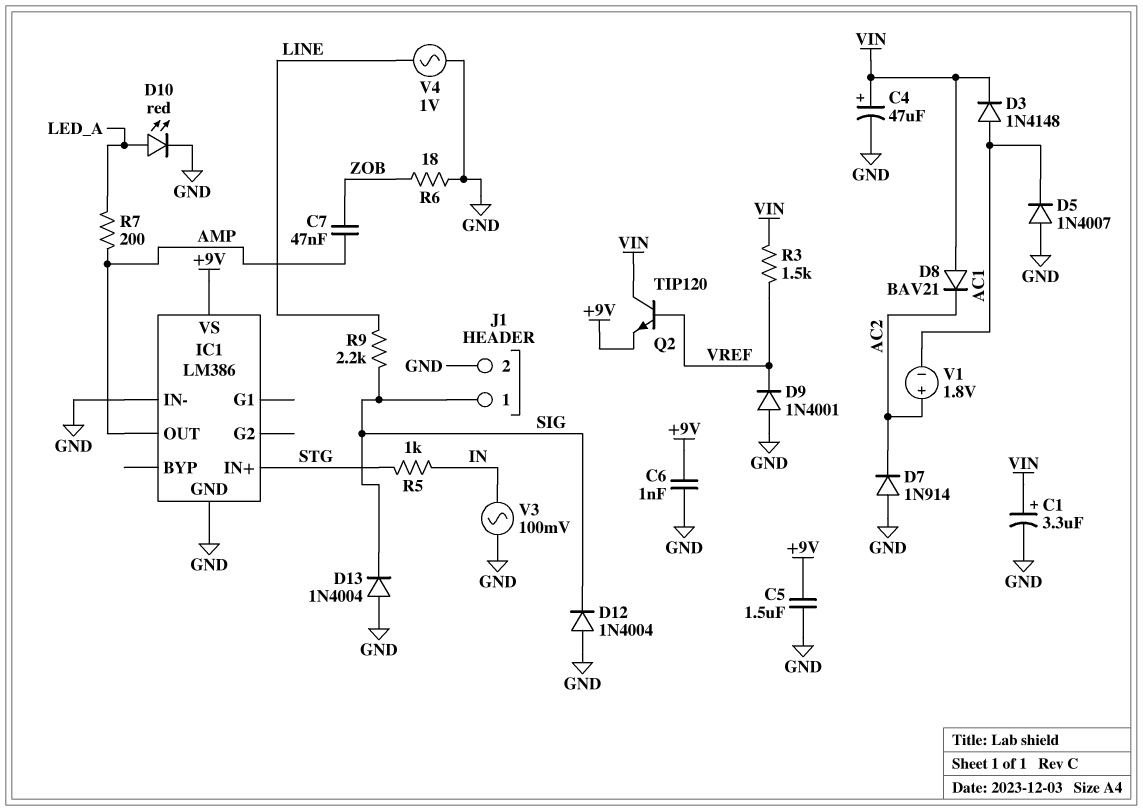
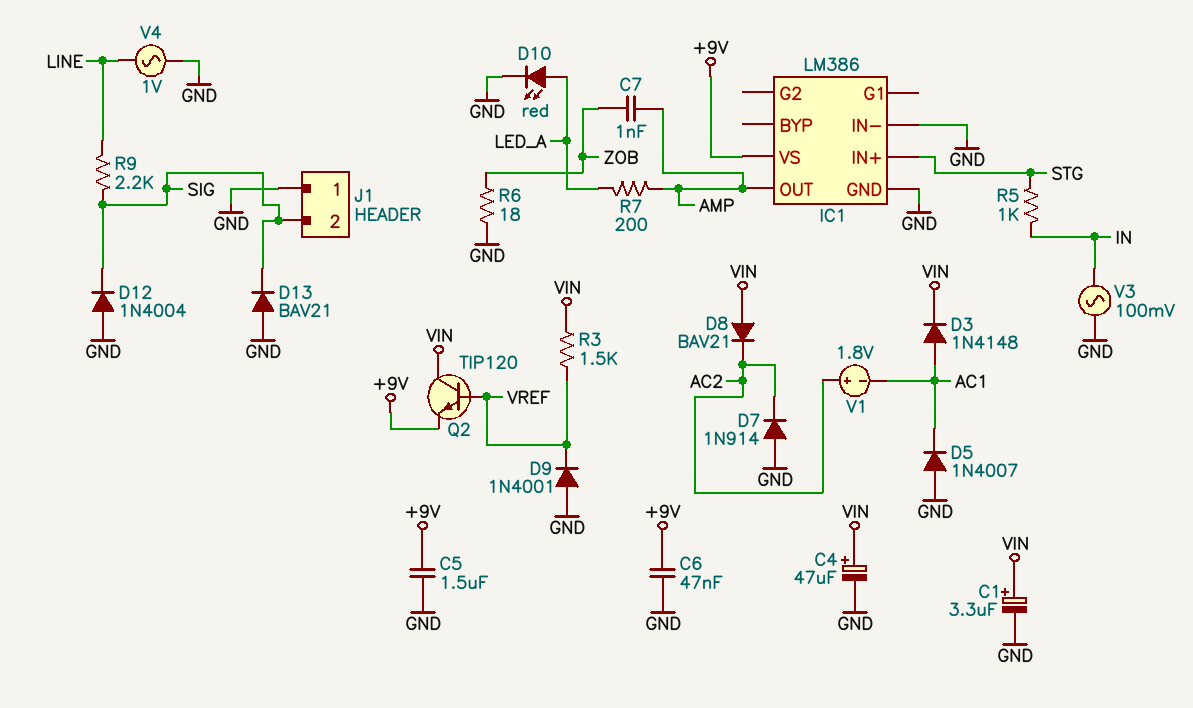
C6: 1nF (+9V, GND) -> 47nF (+9V, GND)
C7: 47nF (AMP, ZOB) -> 1nF (AMP, ZOB)
D13: diode 1N4004 (A GND, K SIG) -> diode BAV21 (A GND, K SIG)
J1 pin 1: SIG -> GND
J1 pin 2: GND -> SIG

